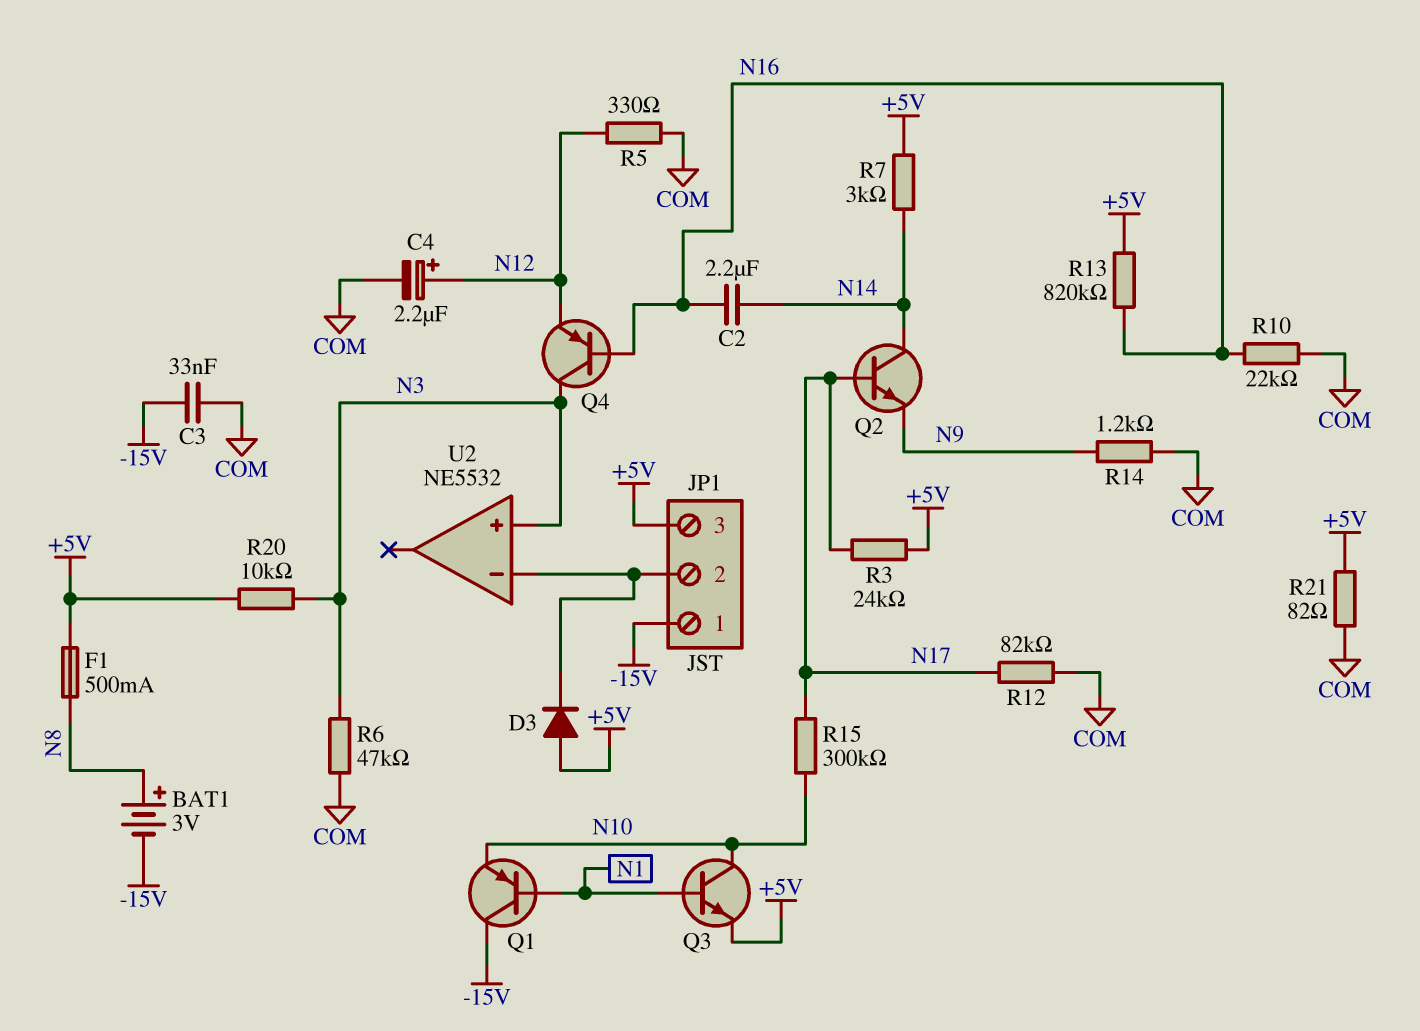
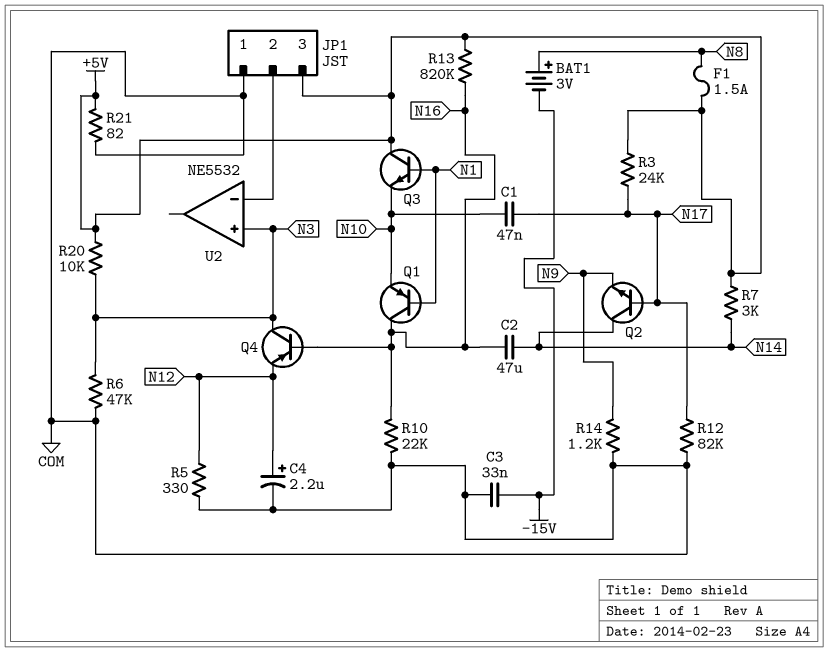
C1: none -> 47nF (N10, N17)
C2: 2.2uF (N14, N16) -> 47uF (N14, N16)
D3: diode (A +5V, K JP1/2) -> none
F1: 500mA (+5V, N8) -> 1.5A (+5V, N8)
JP1 pin 1: -15V -> COM
Q1: PNP (B N1, C -15V, E N10) -> PNP (B N1, C N16, E N10)
Q3: NPN (B N1, C N10, E +5V) -> NPN (B N1, C +5V, E N10)
R15: 300k (N10, N17) -> none

